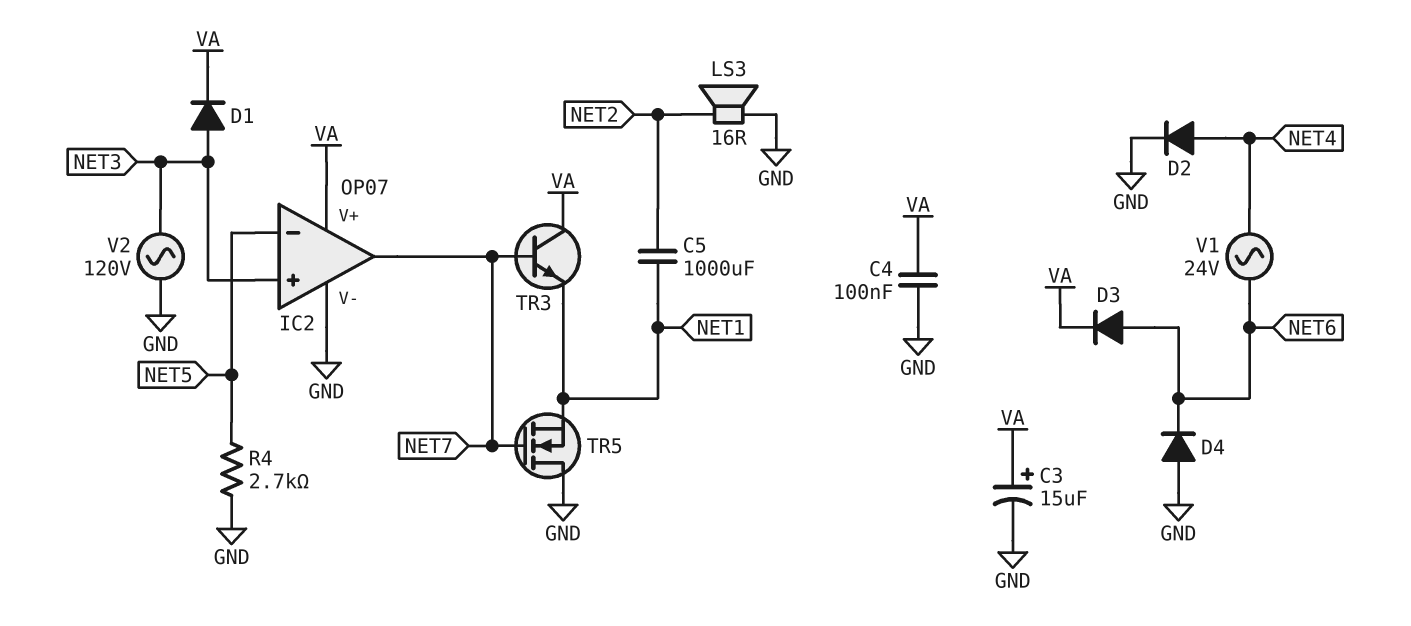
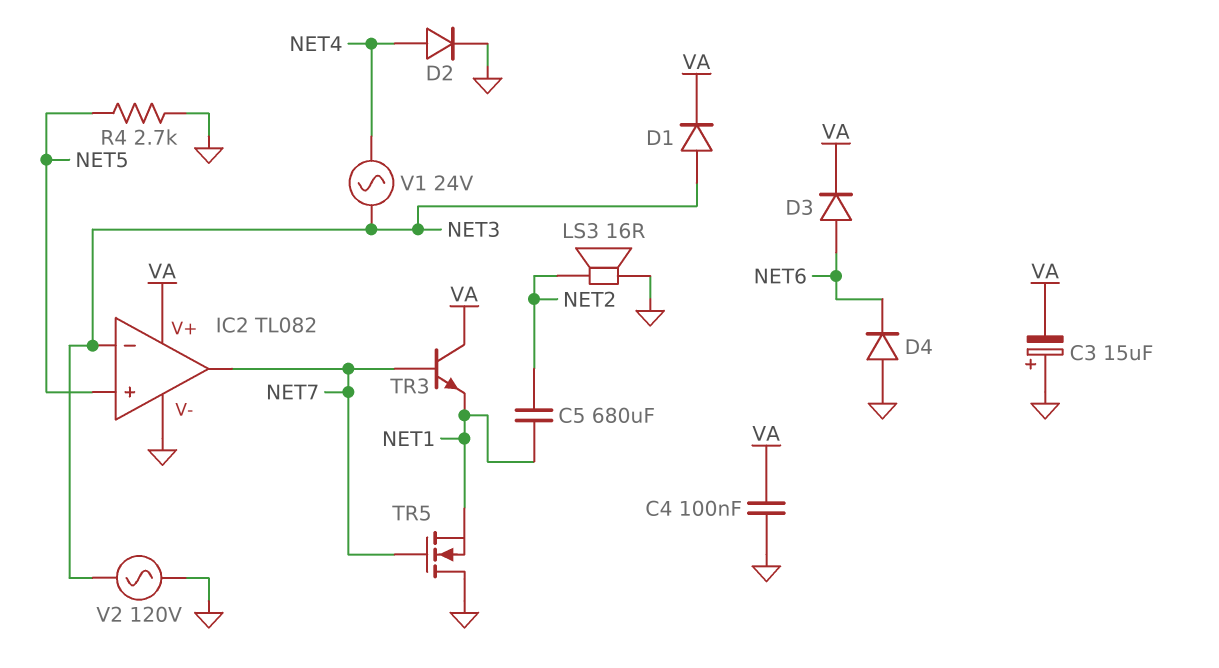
C3: 15uF (plus VA, minus GND) -> 15uF (plus GND, minus VA)
C5: 1000uF (NET1, NET2) -> 680uF (NET1, NET2)
IC2: OP07 -> TL082
IC2 pin in+: NET3 -> NET5
IC2 pin in-: NET5 -> NET3
V1: AC 24V (NET4, NET6) -> AC 24V (NET3, NET4)

